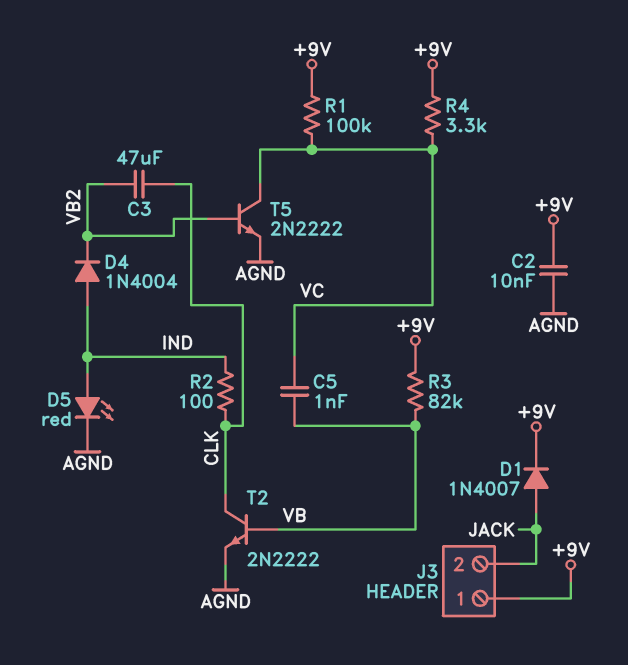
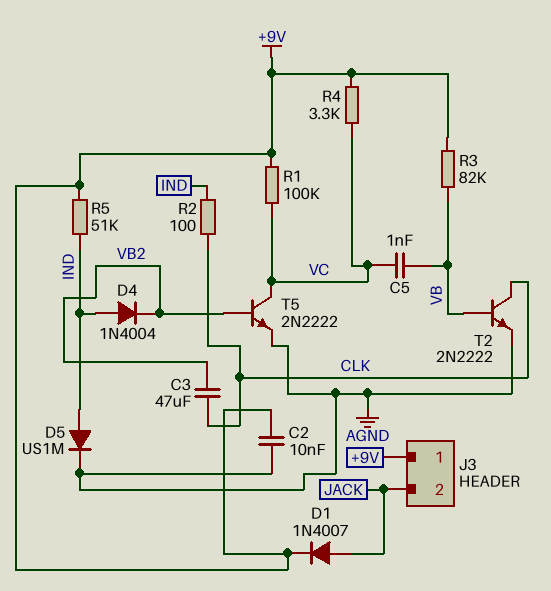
D5: LED red (A IND, K AGND) -> diode US1M (A IND, K AGND)
R5: none -> 51k (+9V, IND)

